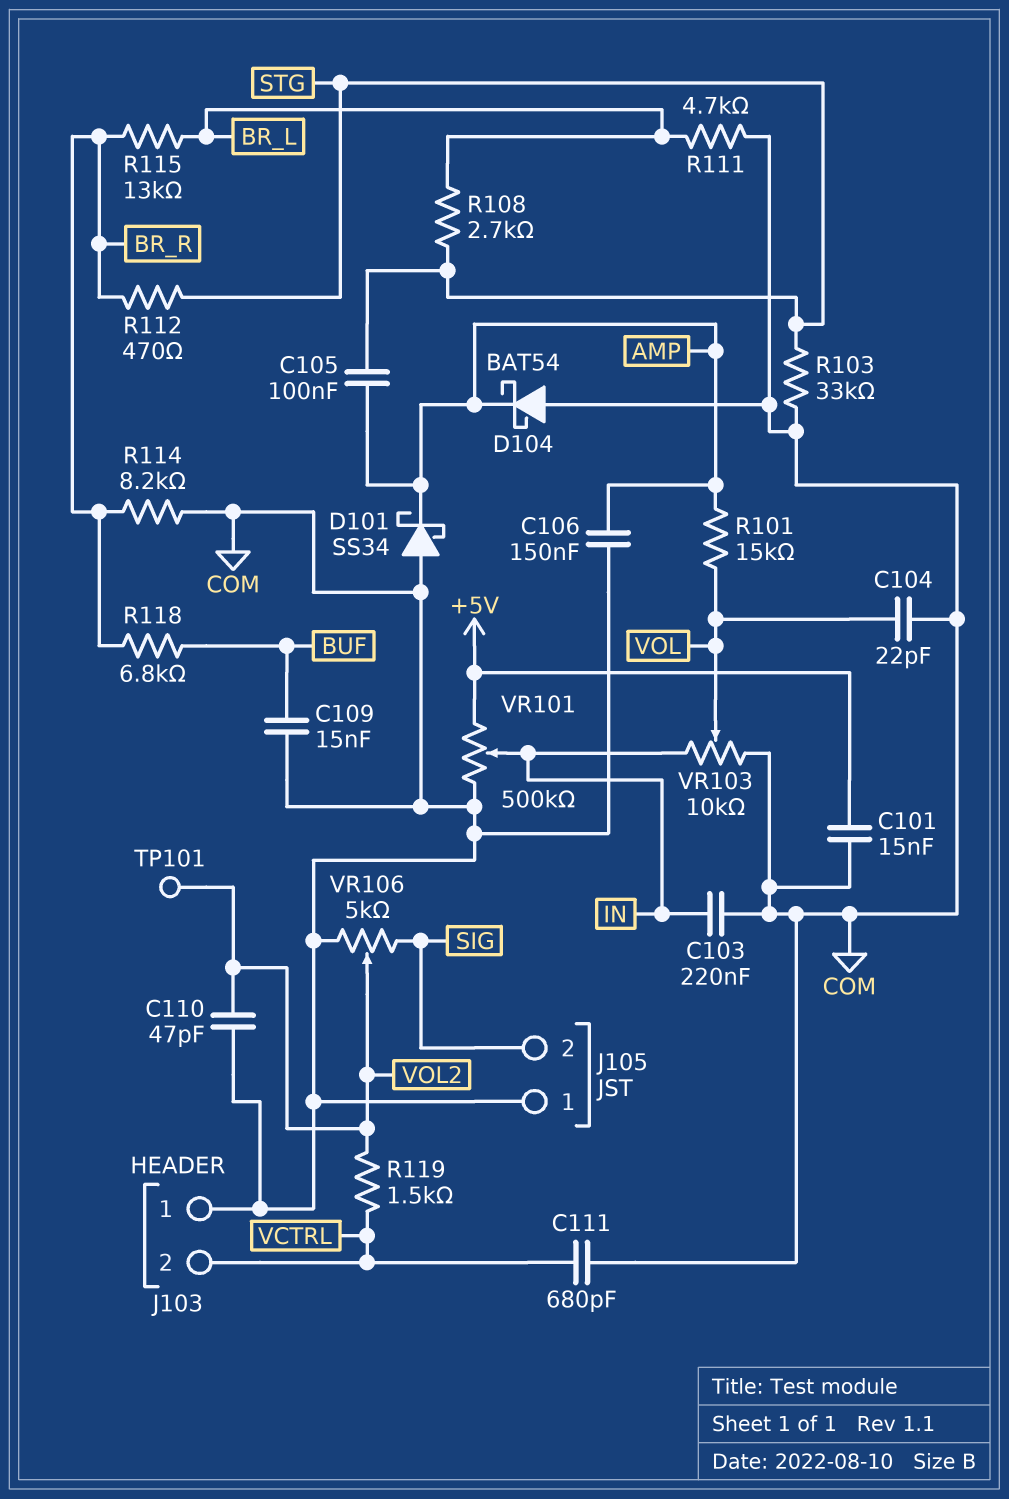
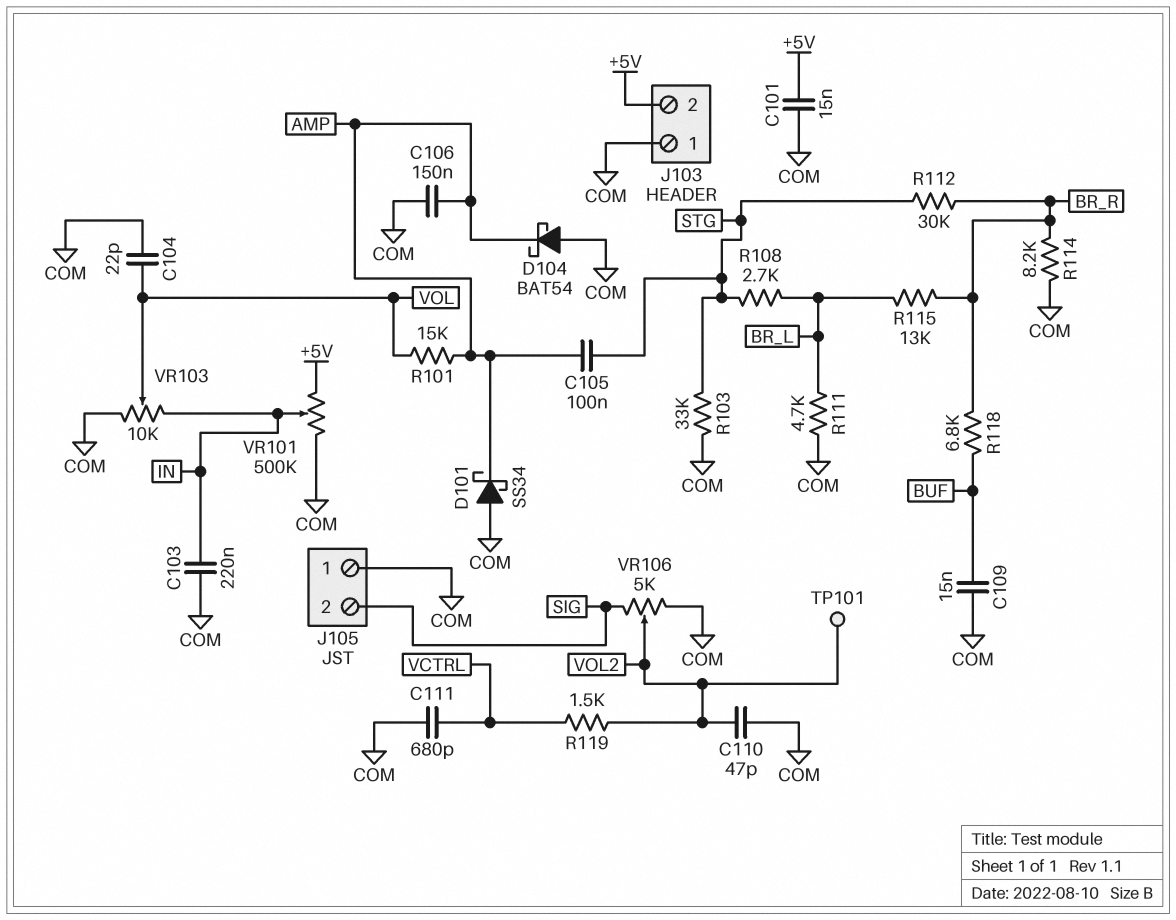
J103 pin 2: VCTRL -> +5V
R112: 470 (BR_R, STG) -> 30k (BR_R, STG)

